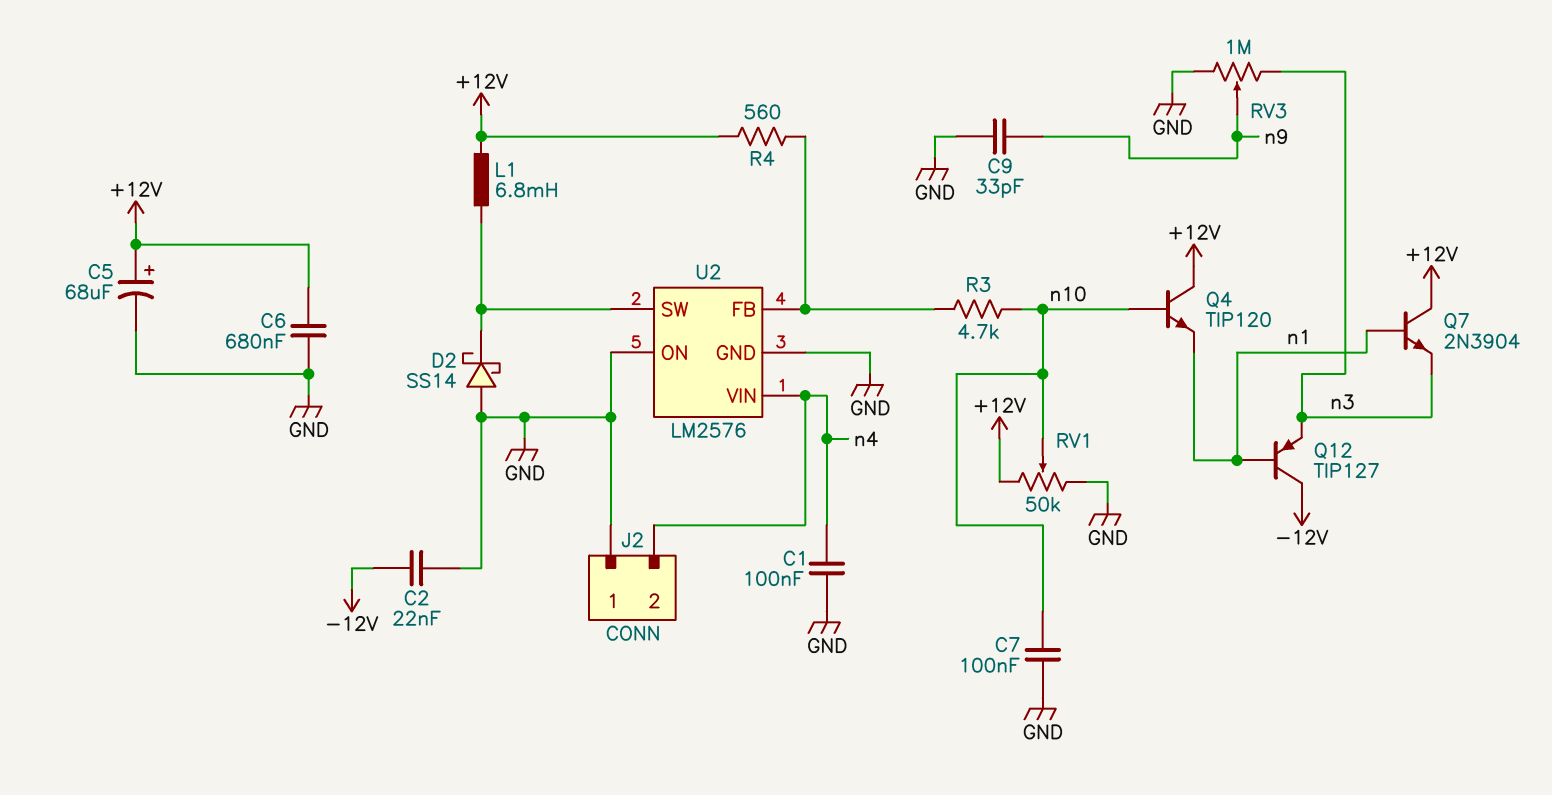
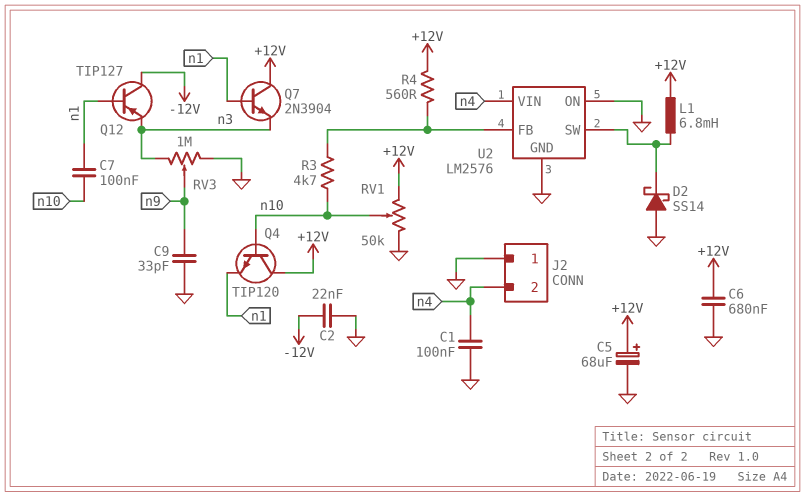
C7: 100nF (GND, n10) -> 100nF (n1, n10)

